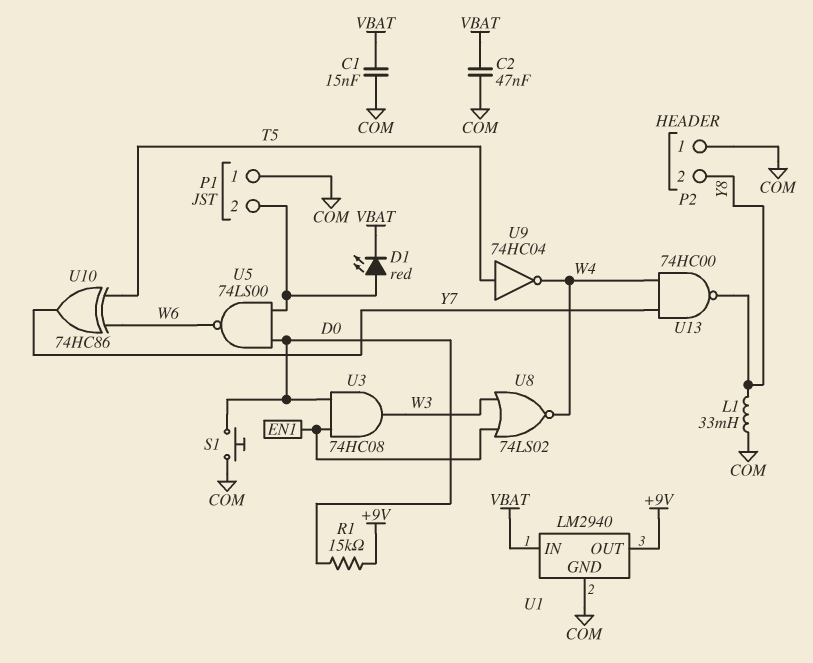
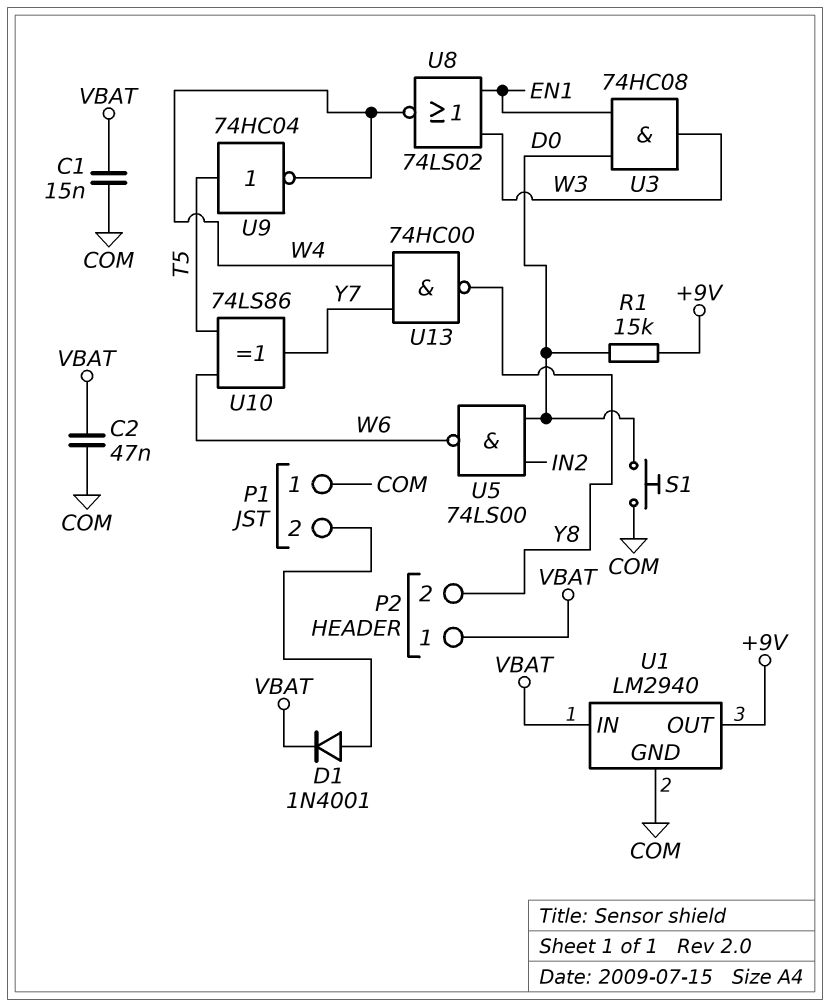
D1: LED red (A P1/2, K VBAT) -> diode 1N4001 (A P1/2, K VBAT)
L1: 33mH (COM, Y8) -> none
P2 pin 1: COM -> VBAT
U5: NAND 74LS00 (in D0, in P1/2, out W6) -> NAND 74LS00 (in D0, in IN2, out W6)
U10: XOR 74HC86 (in T5, in W6, out Y7) -> XOR 74LS86 (in T5, in W6, out Y7)

